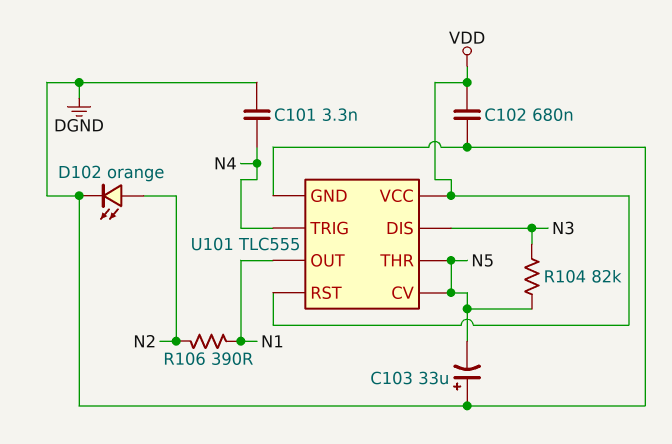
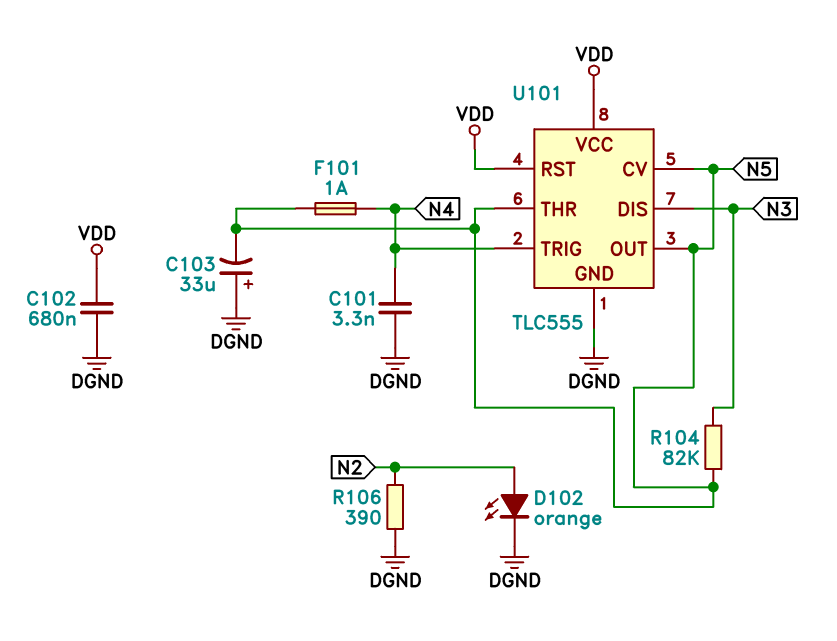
F101: none -> 1A (N4, N5)
R106: 390 (N1, N2) -> 390 (DGND, N2)
U101 pin OUT: N1 -> N5

